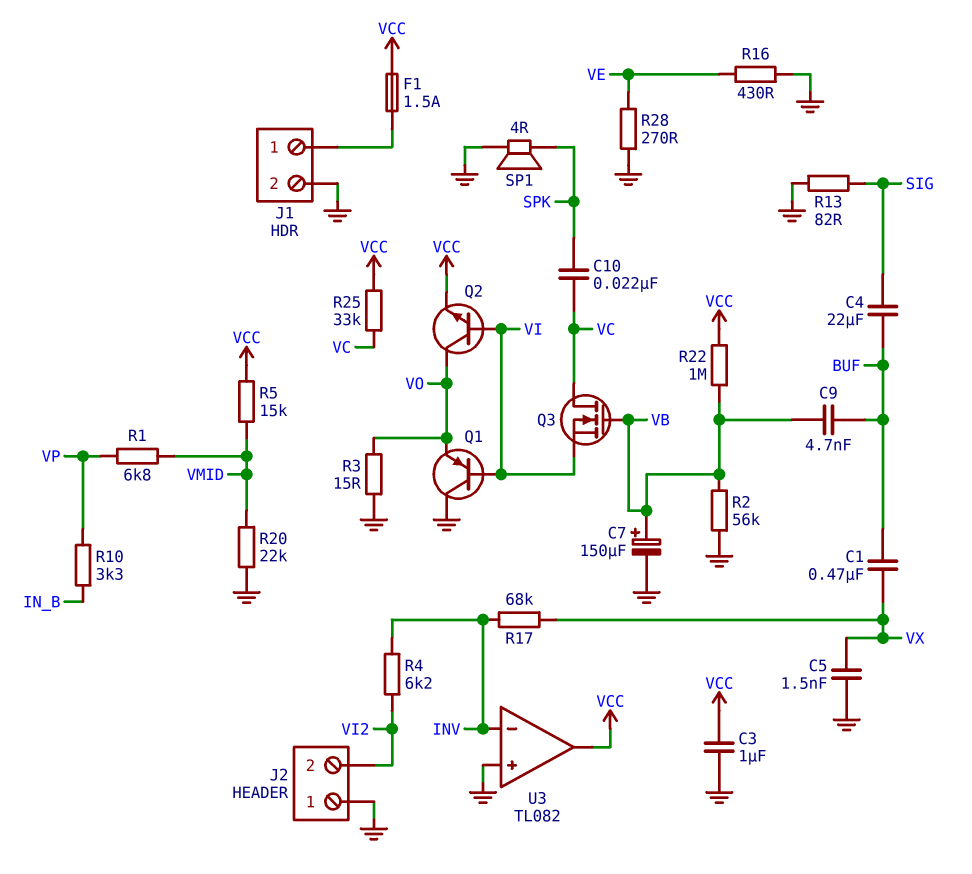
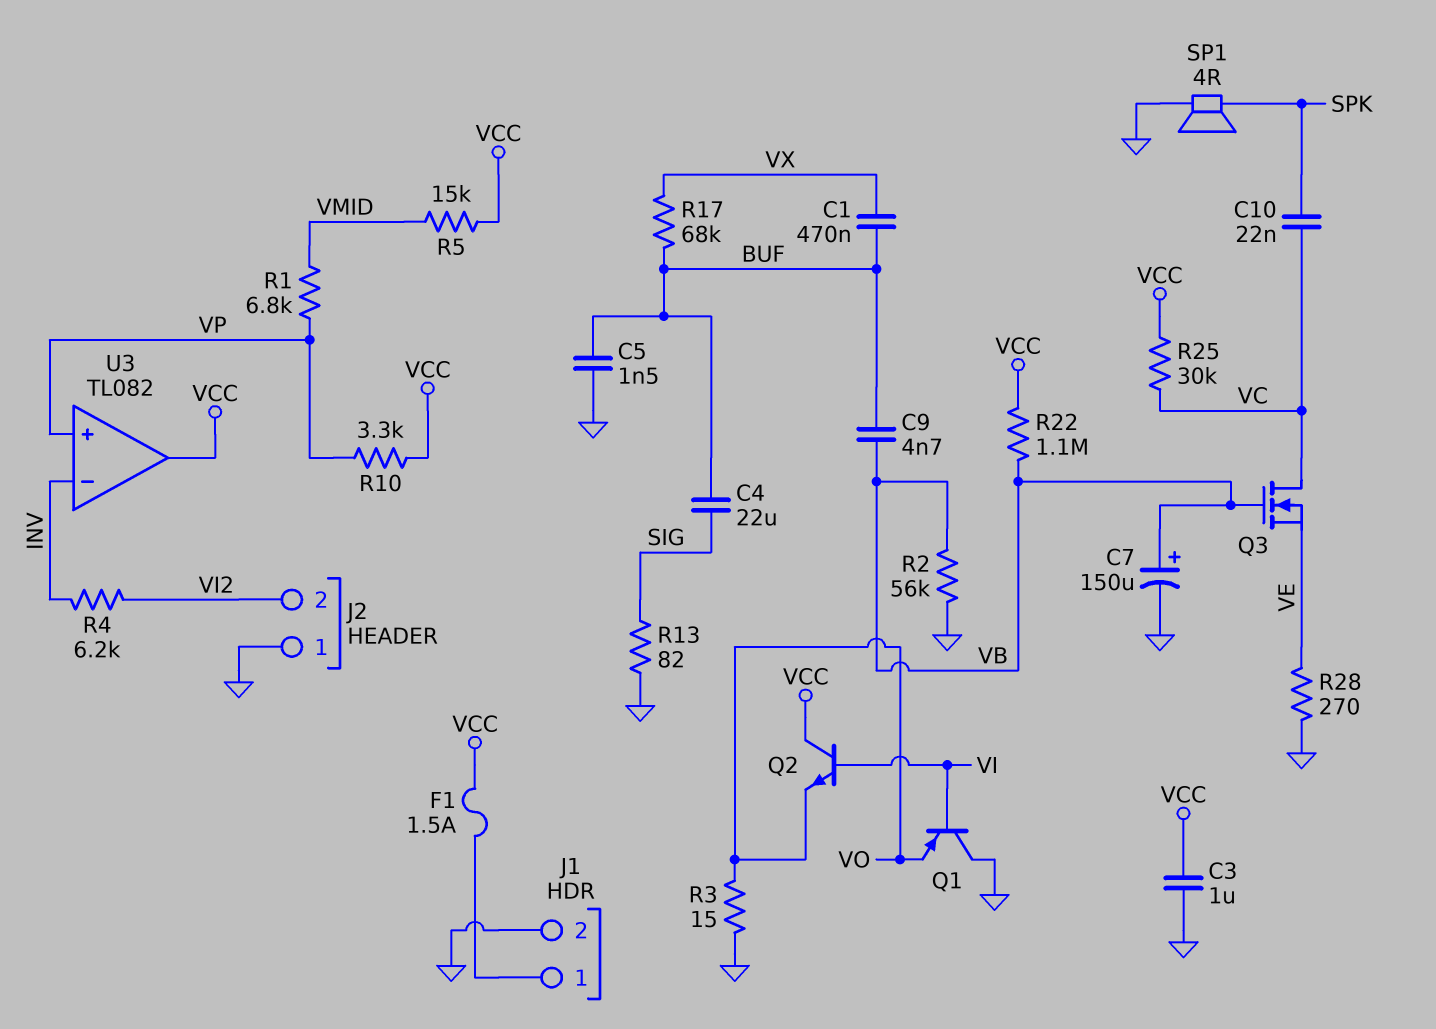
C5: 1.5nF (GND, VX) -> 1.5nF (BUF, GND)
Q2: NPN (B VI, C VO, E VCC) -> NPN (B VI, C VCC, E VO)
Q3: NMOS (G VB, D VC, S VI) -> NMOS (G VB, D VC, S VE)
R10: 3.3k (IN_B, VP) -> 3.3k (VCC, VP)
R16: 430 (GND, VE) -> none
R17: 68k (INV, VX) -> 68k (BUF, VX)
R20: 22k (GND, VMID) -> none
R22: 1M (VB, VCC) -> 1.1M (VB, VCC)
R25: 33k (VC, VCC) -> 30k (VC, VCC)
U3 pin in+: GND -> VP

